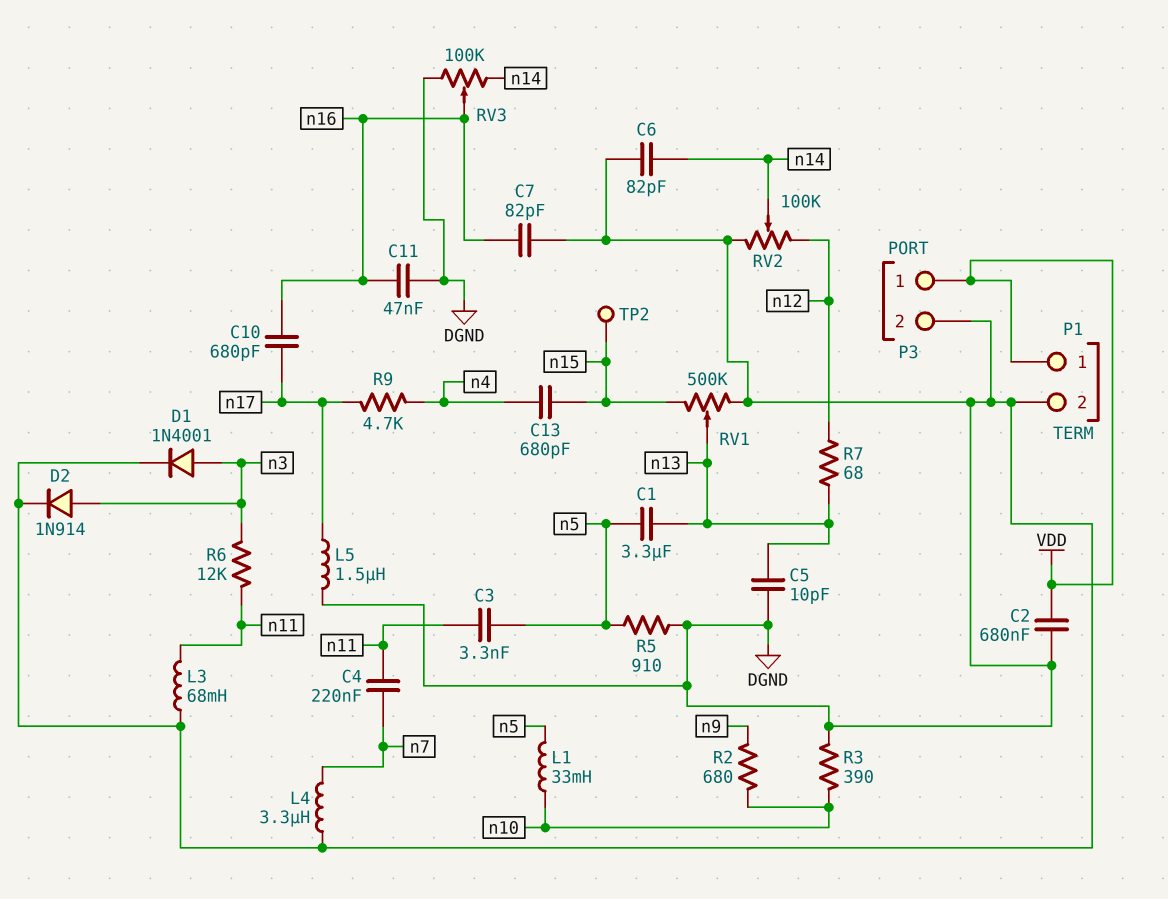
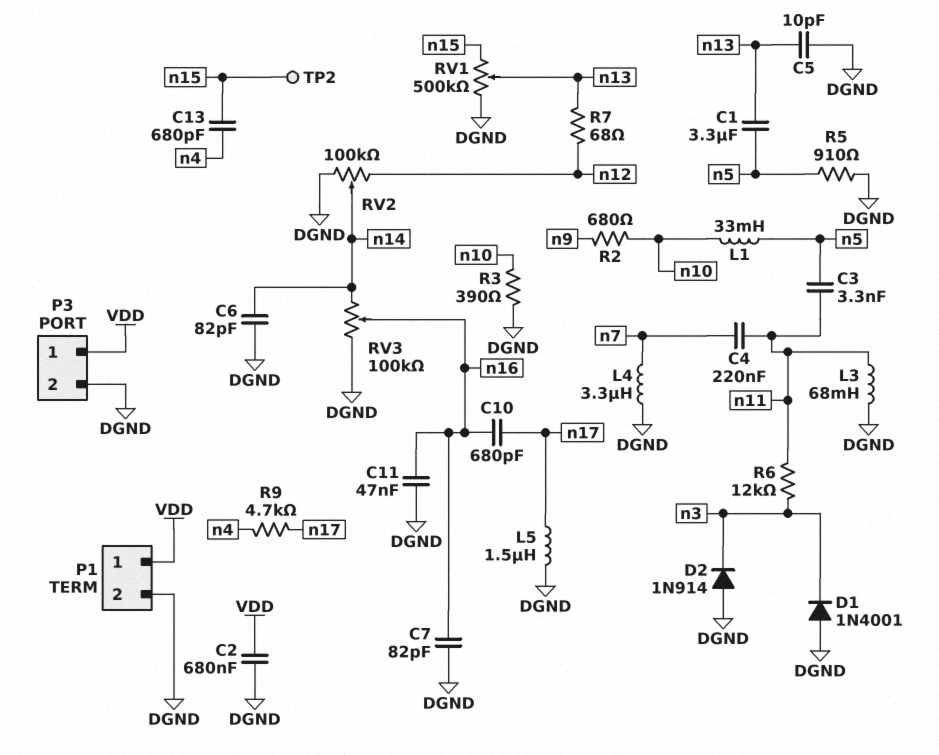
D1: diode 1N4001 (A n3, K DGND) -> diode 1N4001 (A DGND, K n3)
D2: diode 1N914 (A n3, K DGND) -> diode 1N914 (A DGND, K n3)

